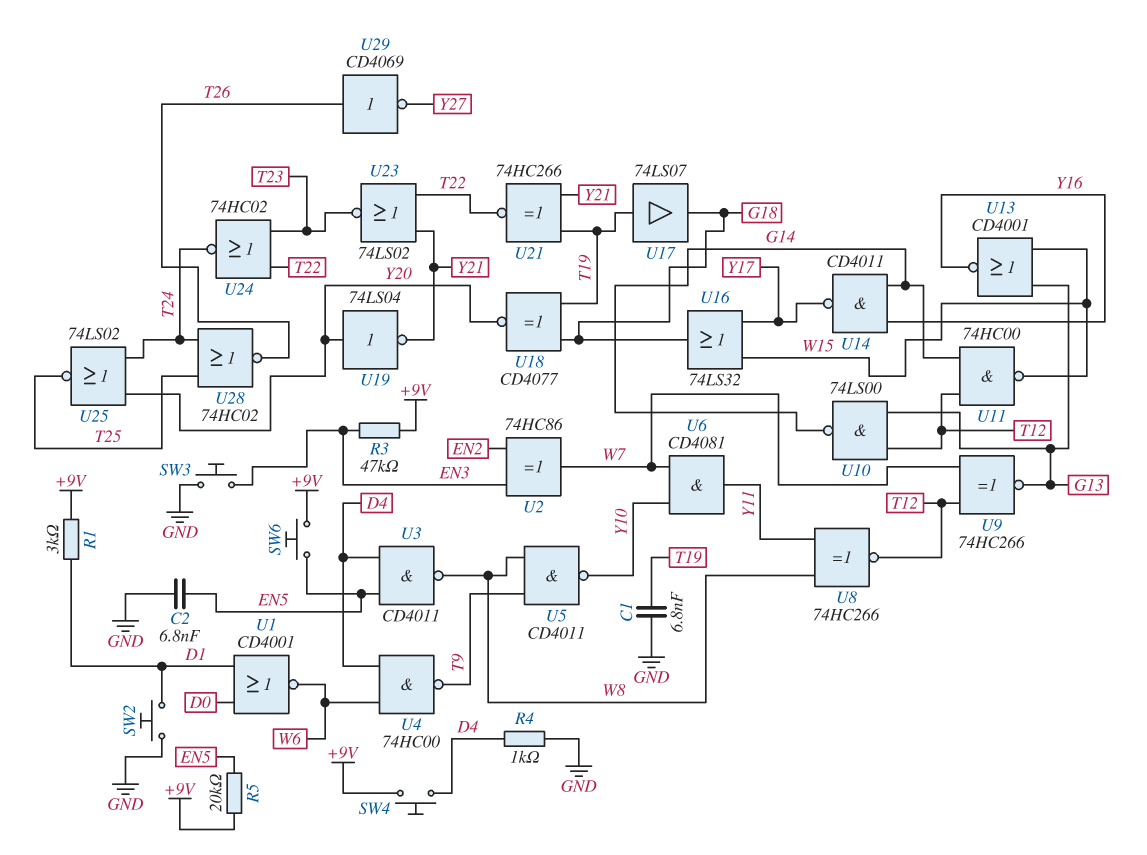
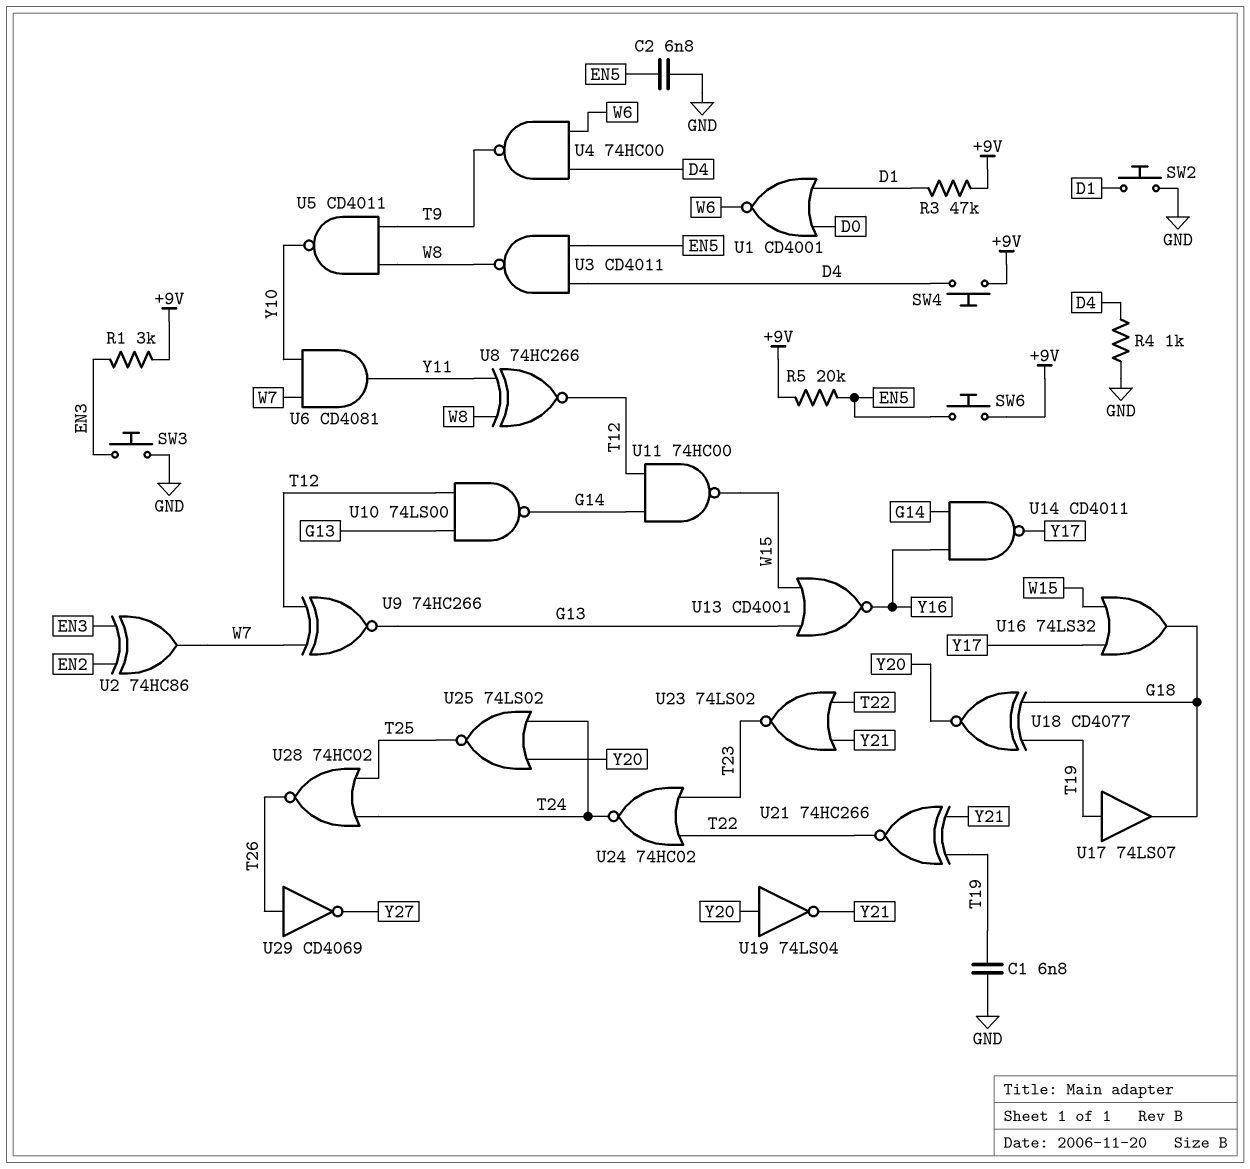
R1: 3k (+9V, D1) -> 3k (+9V, EN3)
R3: 47k (+9V, EN3) -> 47k (+9V, D1)

